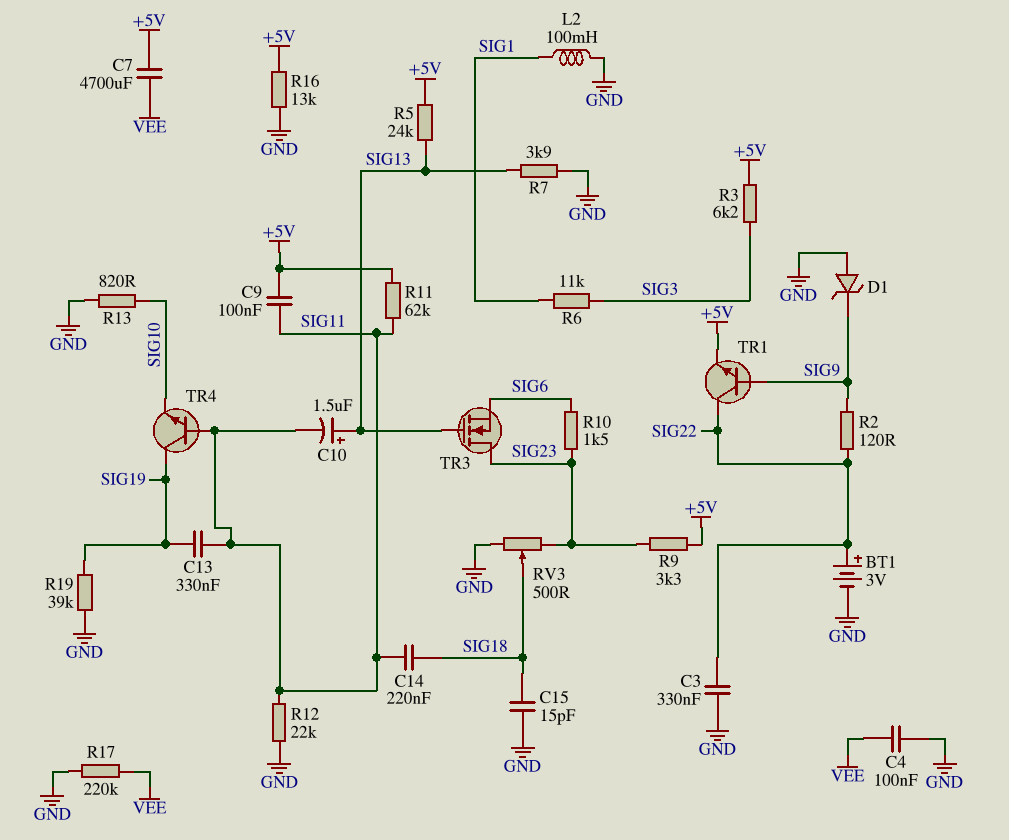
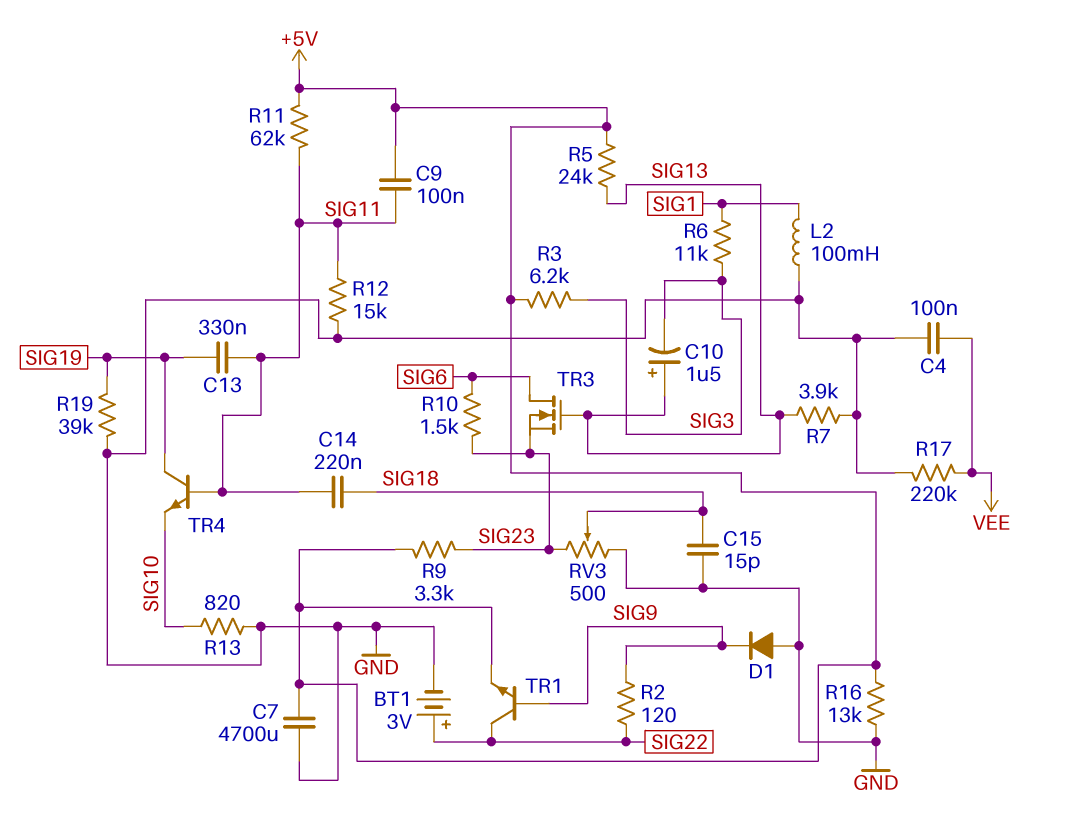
C3: 330nF (GND, SIG22) -> none
C7: 4700uF (+5V, VEE) -> 4700uF (+5V, GND)
C10: 1.5uF (plus SIG13, minus SIG11) -> 1.5uF (plus SIG13, minus SIG3)
D1: zener (A GND, K SIG9) -> diode (A GND, K SIG9)
R12: 22k (GND, SIG11) -> 15k (GND, SIG11)
TR3: NMOS (G SIG13, D SIG23, S SIG6) -> NMOS (G SIG13, D SIG6, S SIG23)

